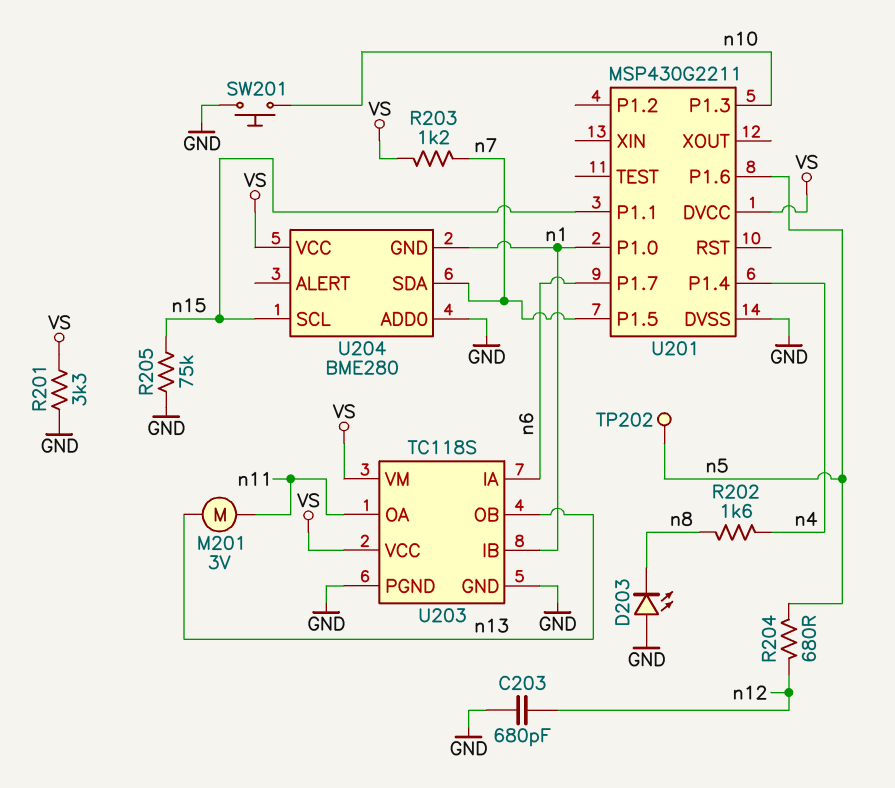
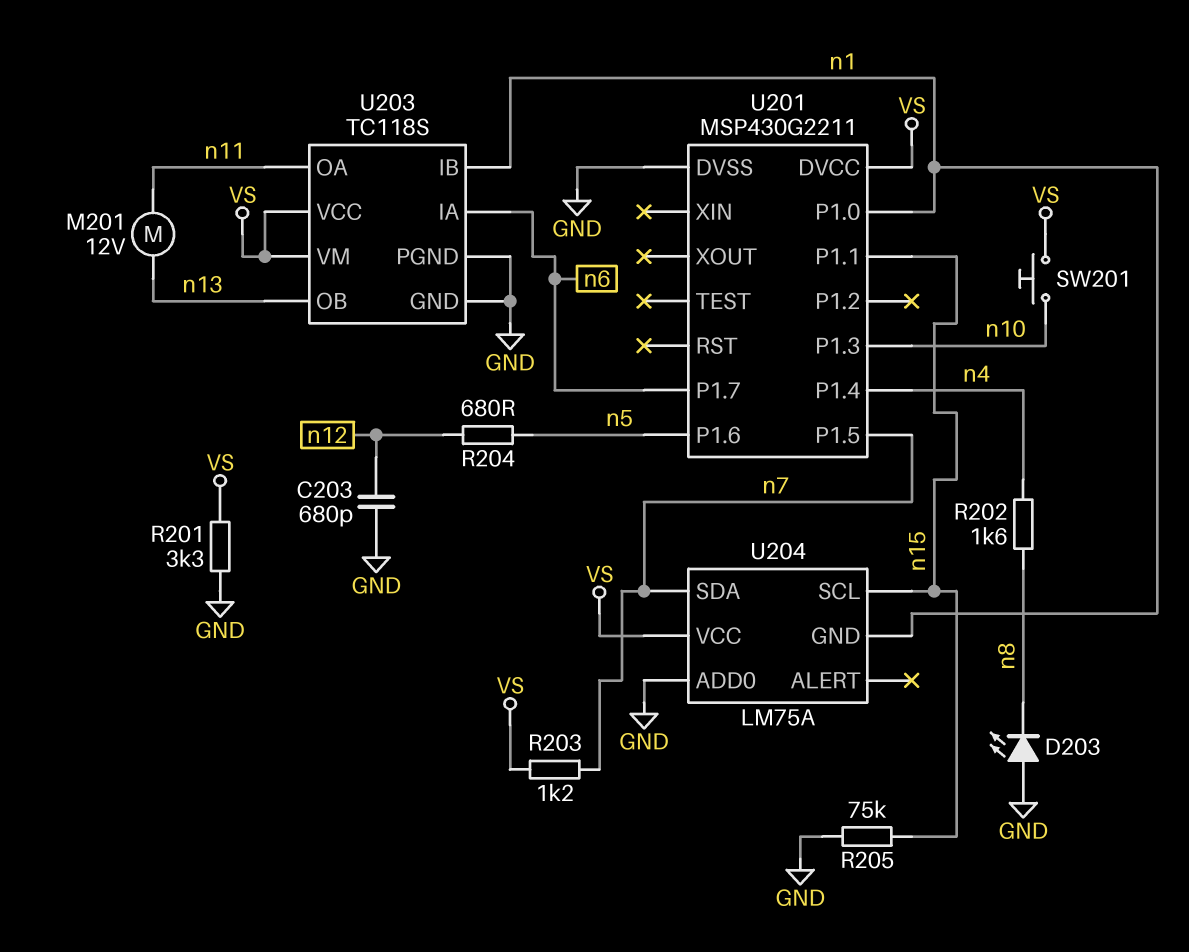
M201: motor 3V (n11, n13) -> motor 12V (n11, n13)
SW201: button (GND, n10) -> button (VS, n10)
TP202: test point (n5) -> none
U204: BME280 -> LM75A

